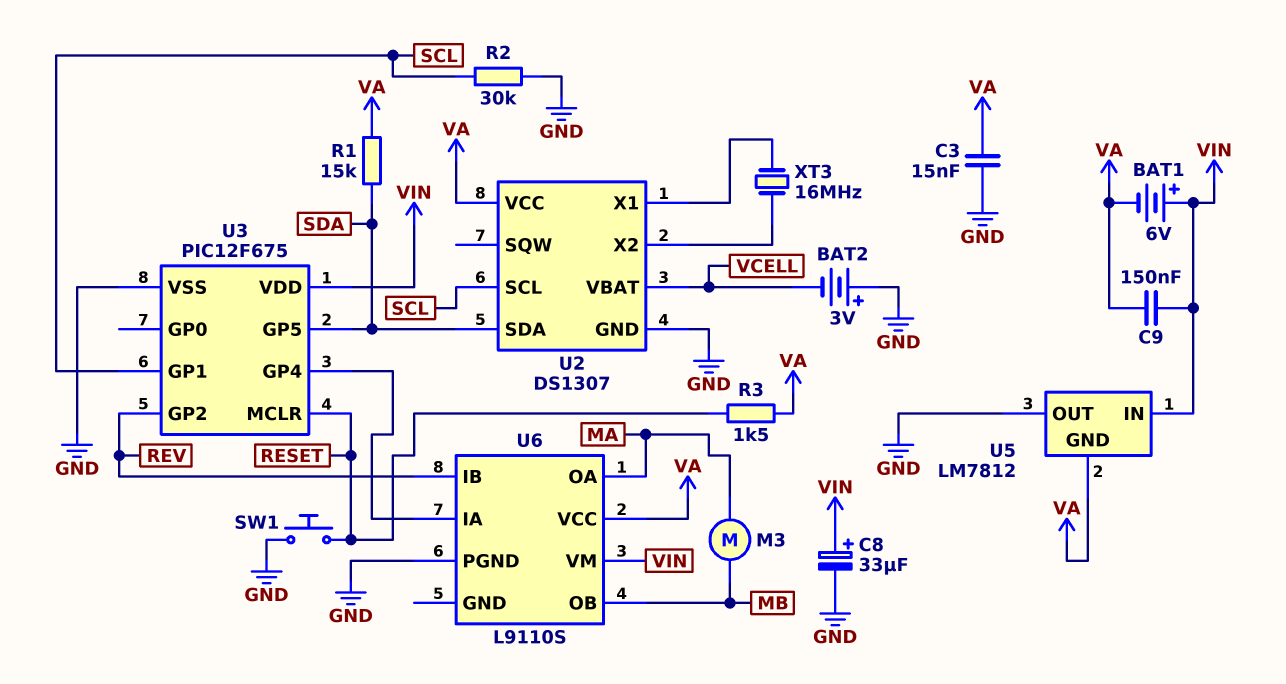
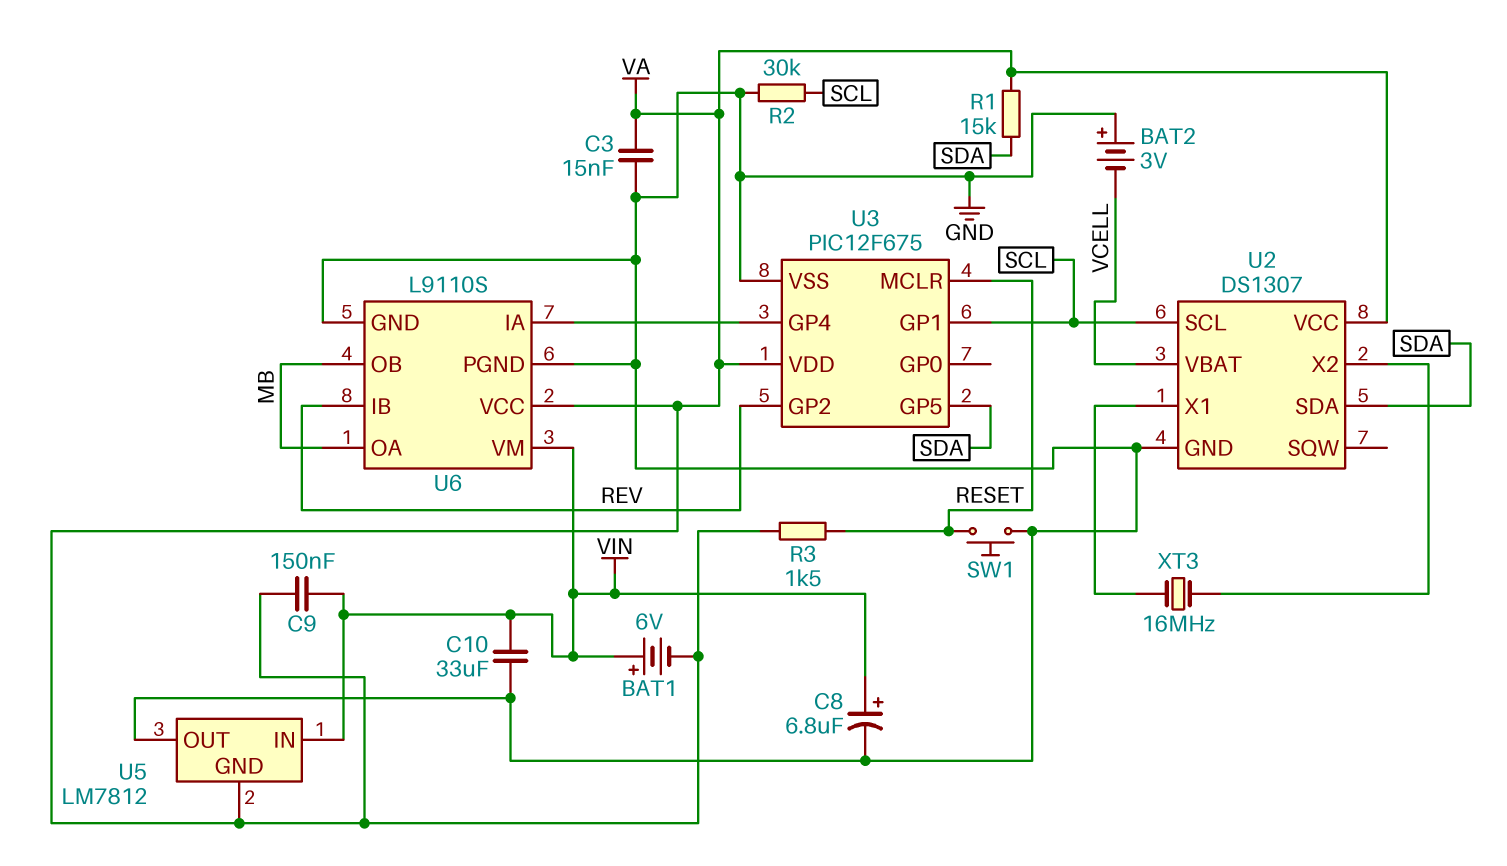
C8: 33uF (plus VIN, minus GND) -> 6.8uF (plus VIN, minus GND)
C10: none -> 33uF (GND, VIN)
M3: motor (MA, MB) -> none
U3 pin VDD: VIN -> VA
U6 pin GND: none -> GND
U6 pin OA: MA -> MB

